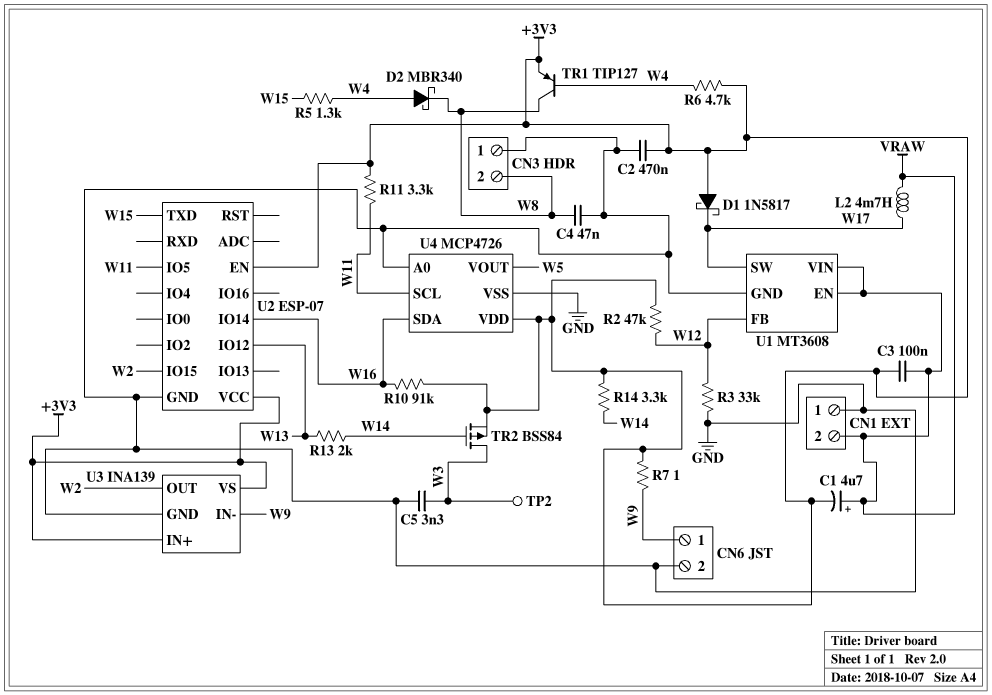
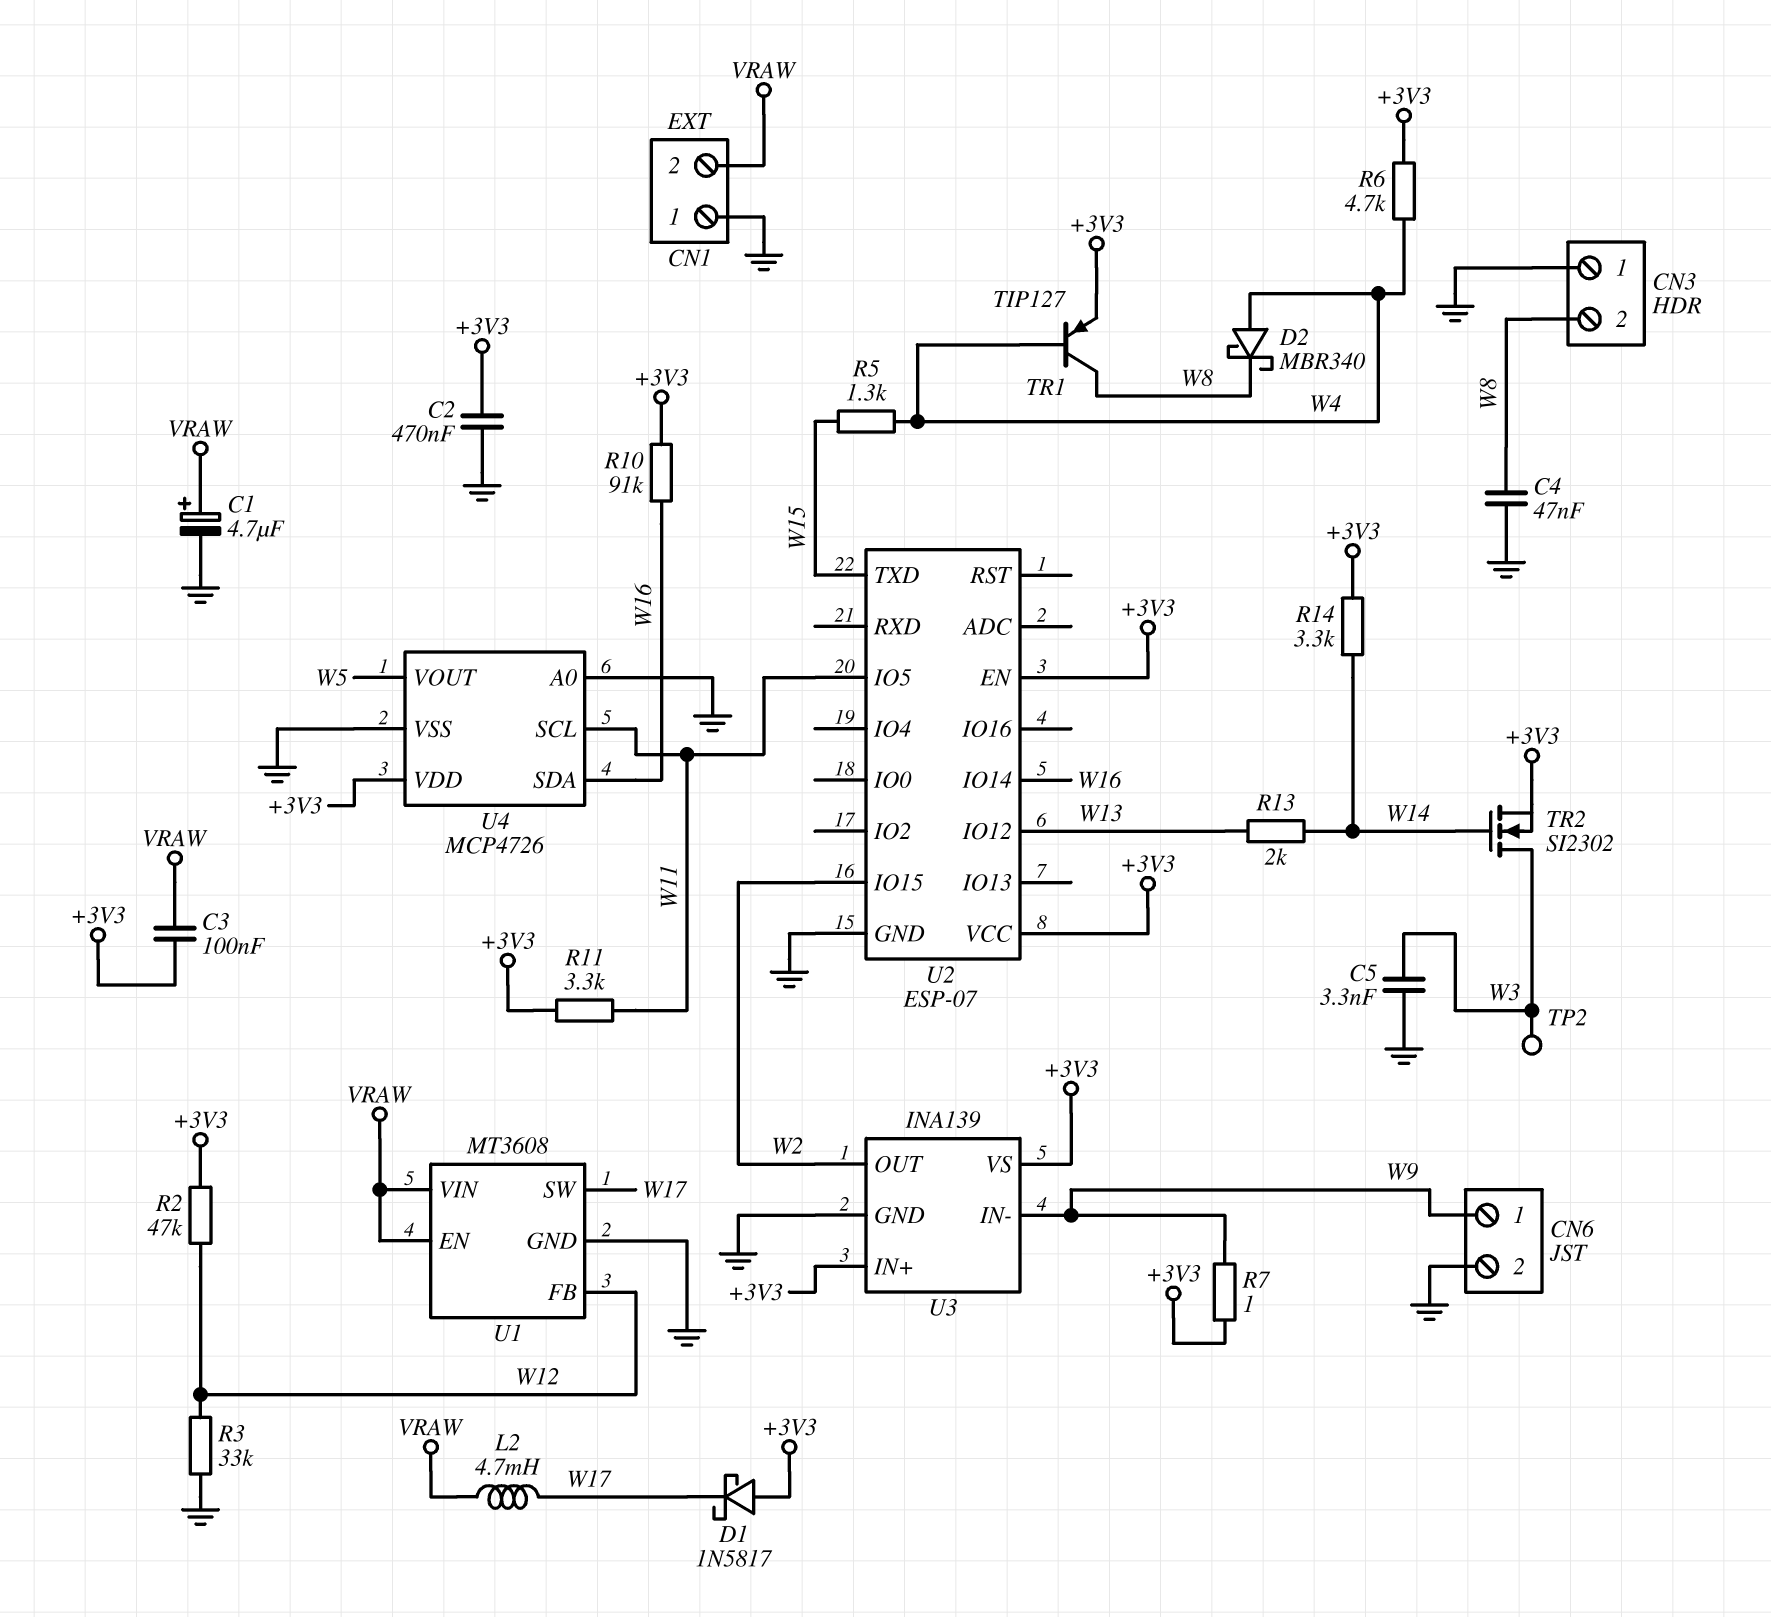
C1: 4.7uF (plus VRAW, minus +3V3) -> 4.7uF (plus VRAW, minus GND)
TR2: PMOS BSS84 (G W14, D W3, S +3V3) -> NMOS SI2302 (G W14, D W3, S +3V3)

